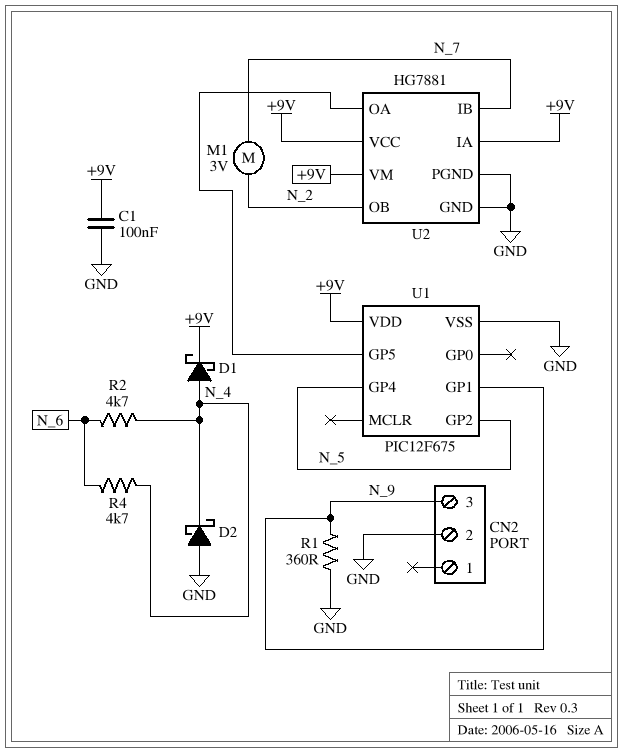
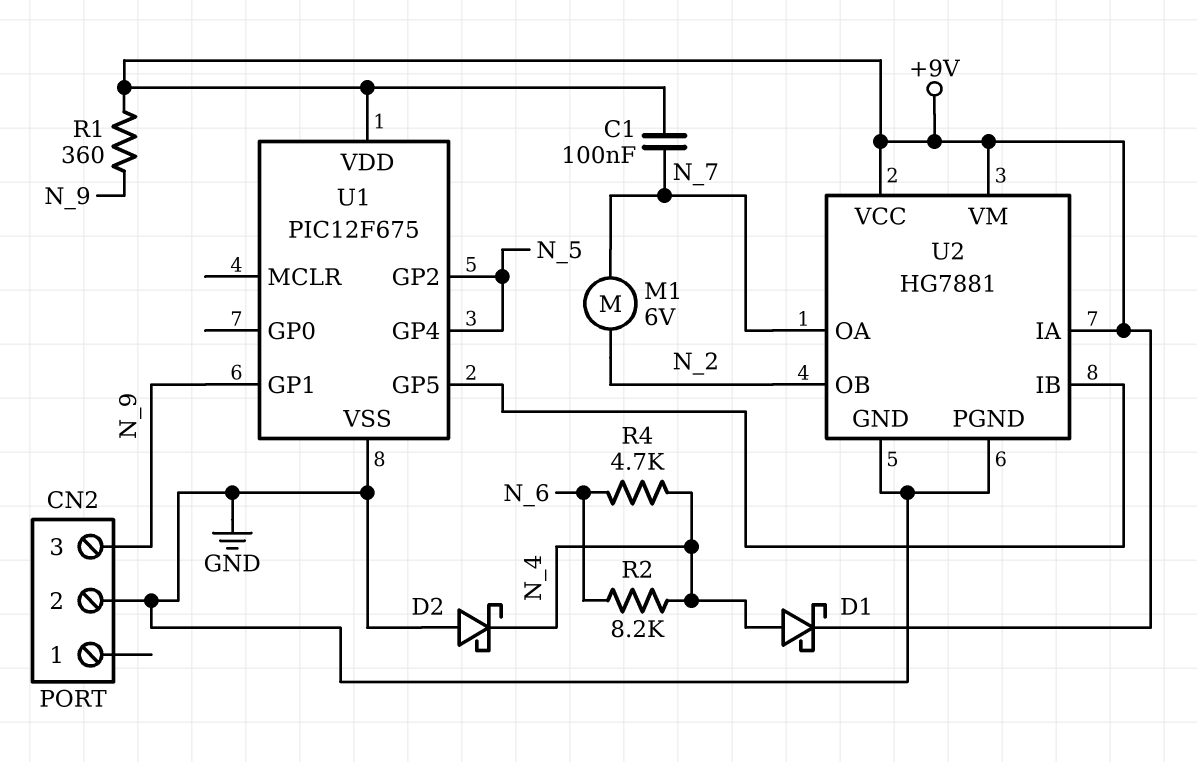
C1: 100nF (+9V, GND) -> 100nF (+9V, N_7)
M1: motor 3V (N_2, N_7) -> motor 6V (N_2, N_7)
R1: 360 (GND, N_9) -> 360 (+9V, N_9)
R2: 4.7k (N_4, N_6) -> 8.2k (N_4, N_6)
U2 pin IB: N_7 -> U1/GP5
U2 pin OA: U1/GP5 -> N_7

